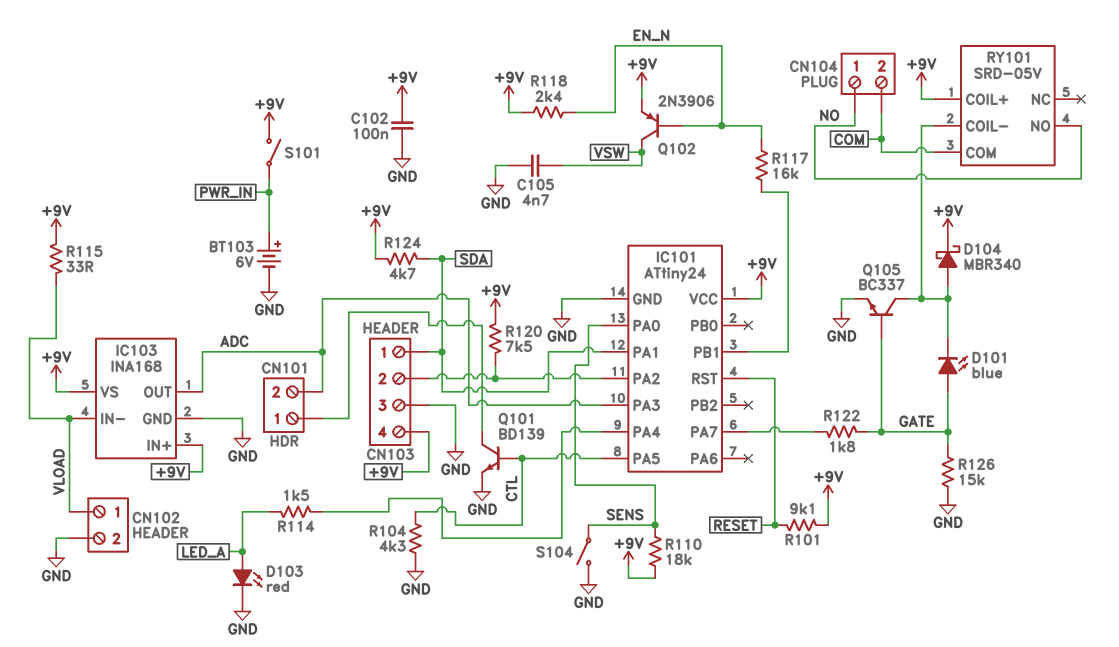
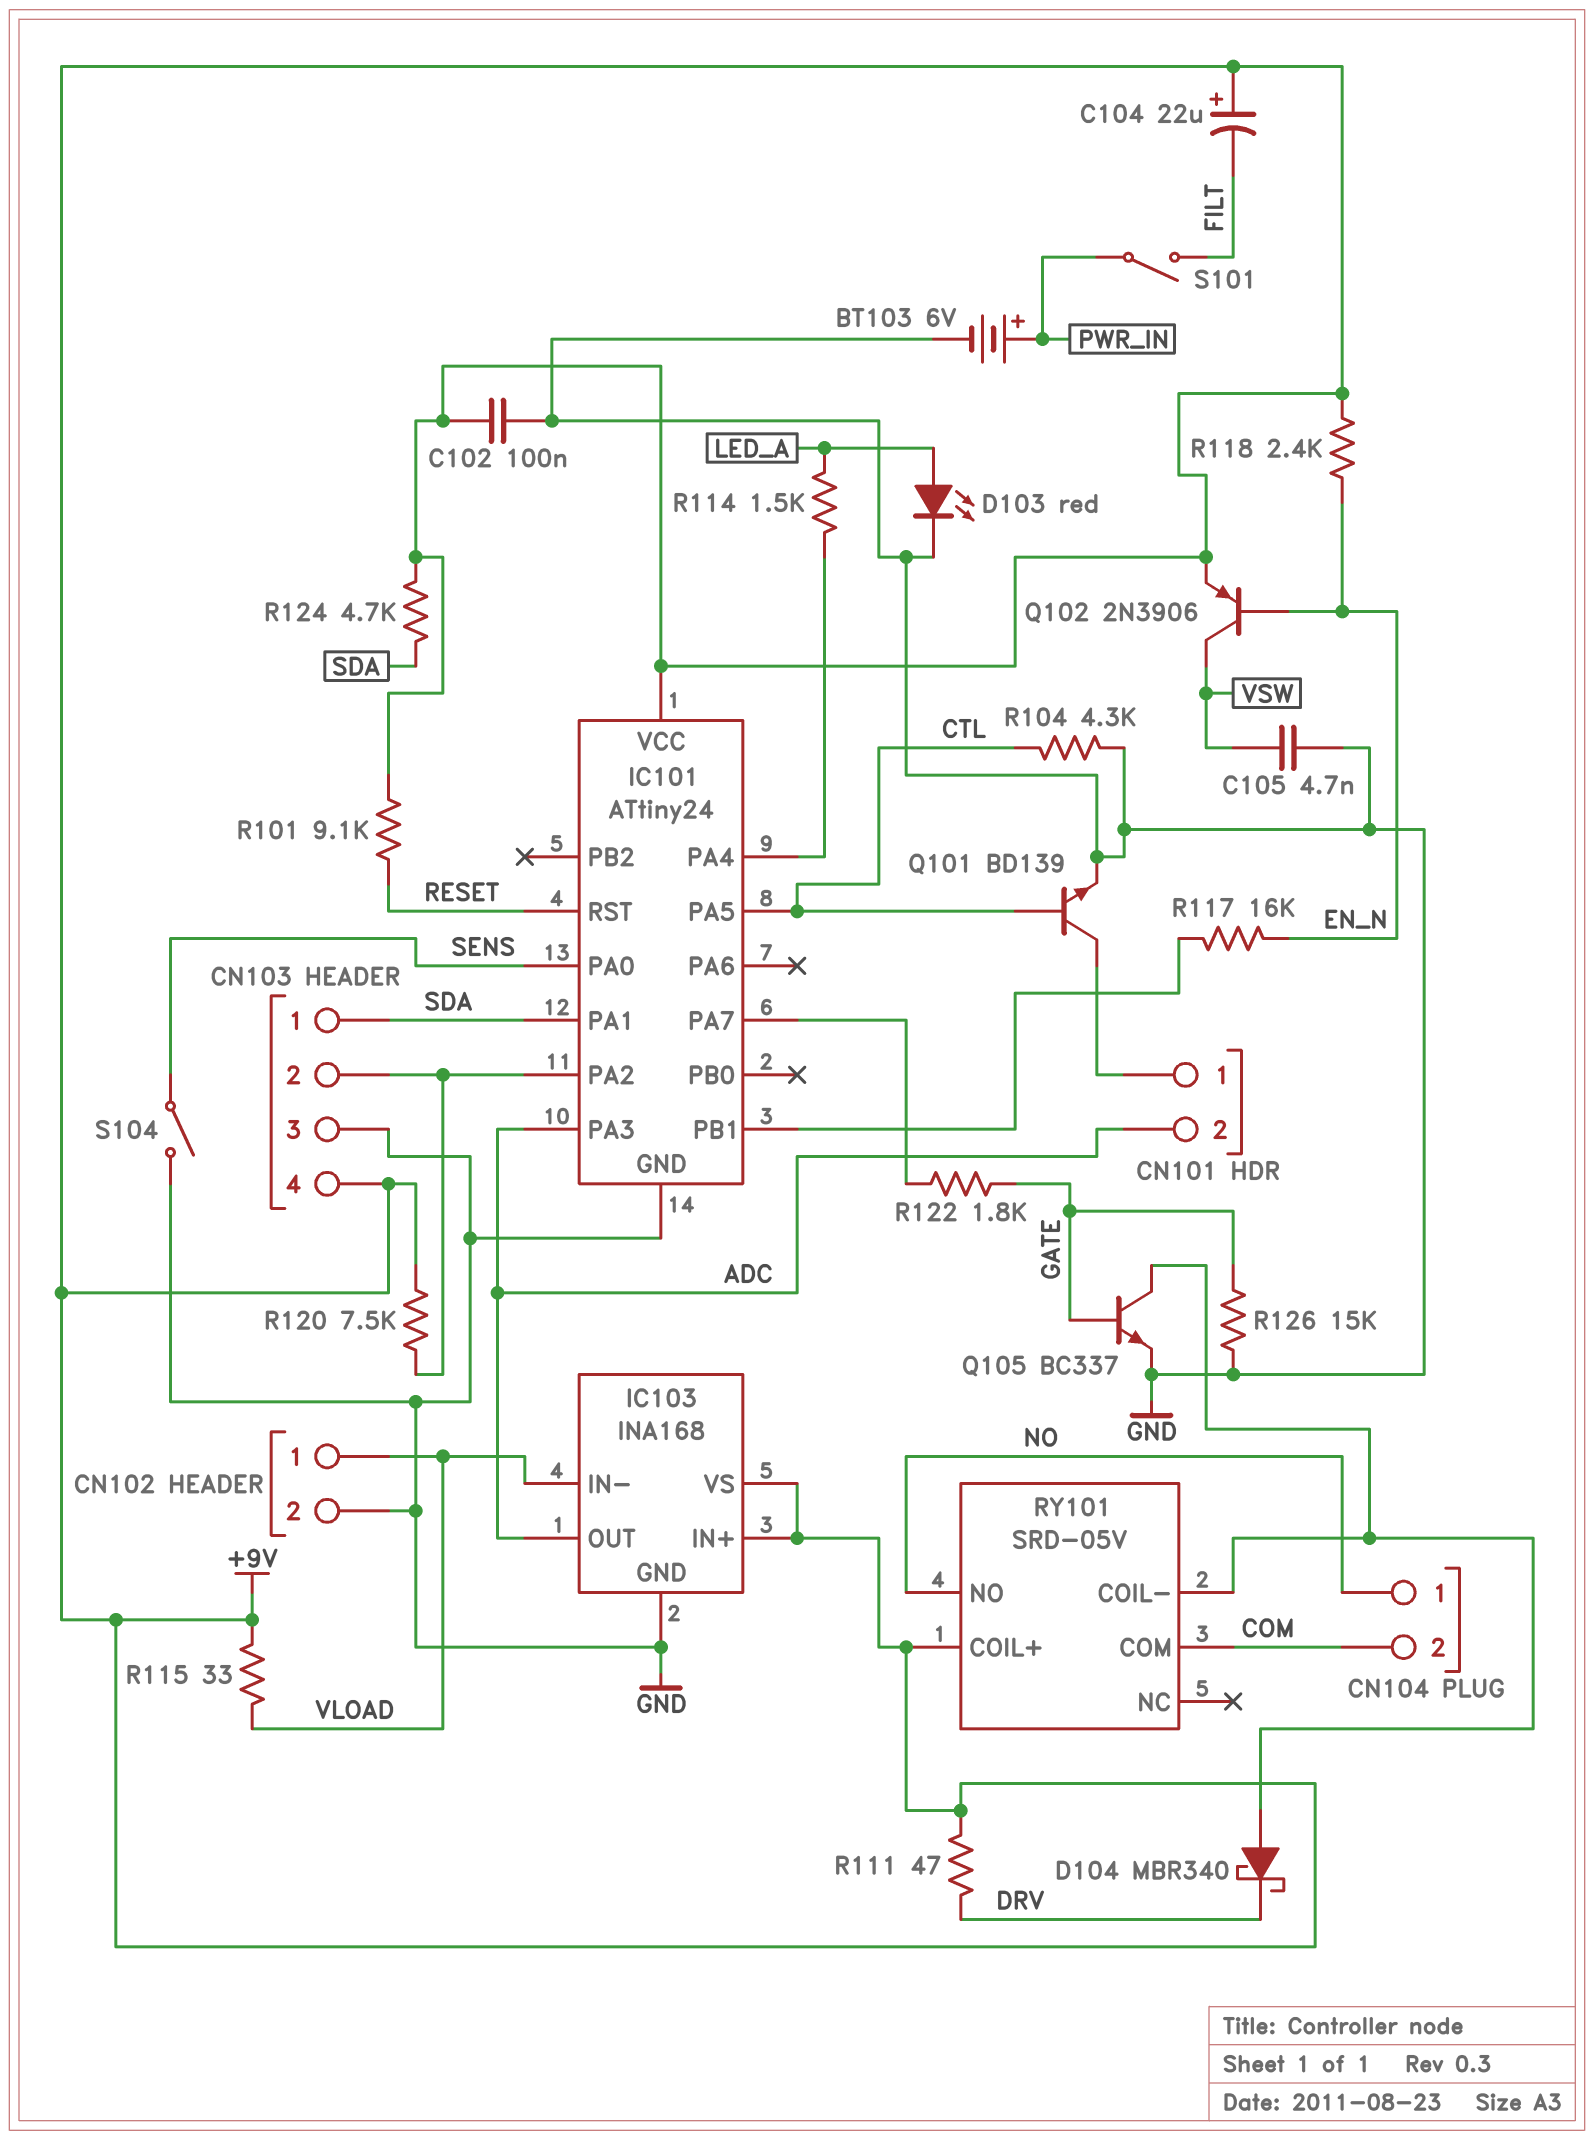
C104: none -> 22uF (plus +9V, minus FILT)
D101: LED blue (A GATE, K RY101/COIL-) -> none
D104: schottky MBR340 (A RY101/COIL-, K +9V) -> schottky MBR340 (A RY101/COIL-, K DRV)
R110: 18k (+9V, SENS) -> none
R111: none -> 47 (+9V, DRV)
S101: switch (+9V, PWR_IN) -> switch (FILT, PWR_IN)

